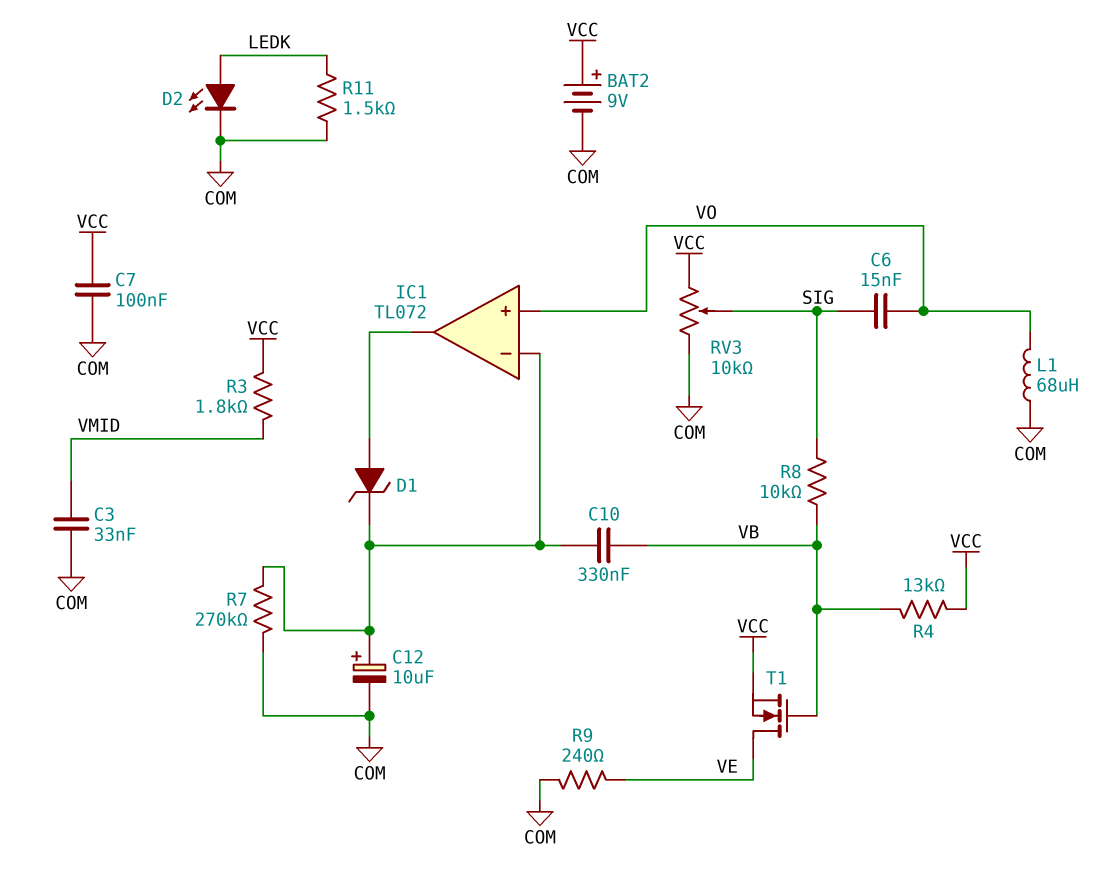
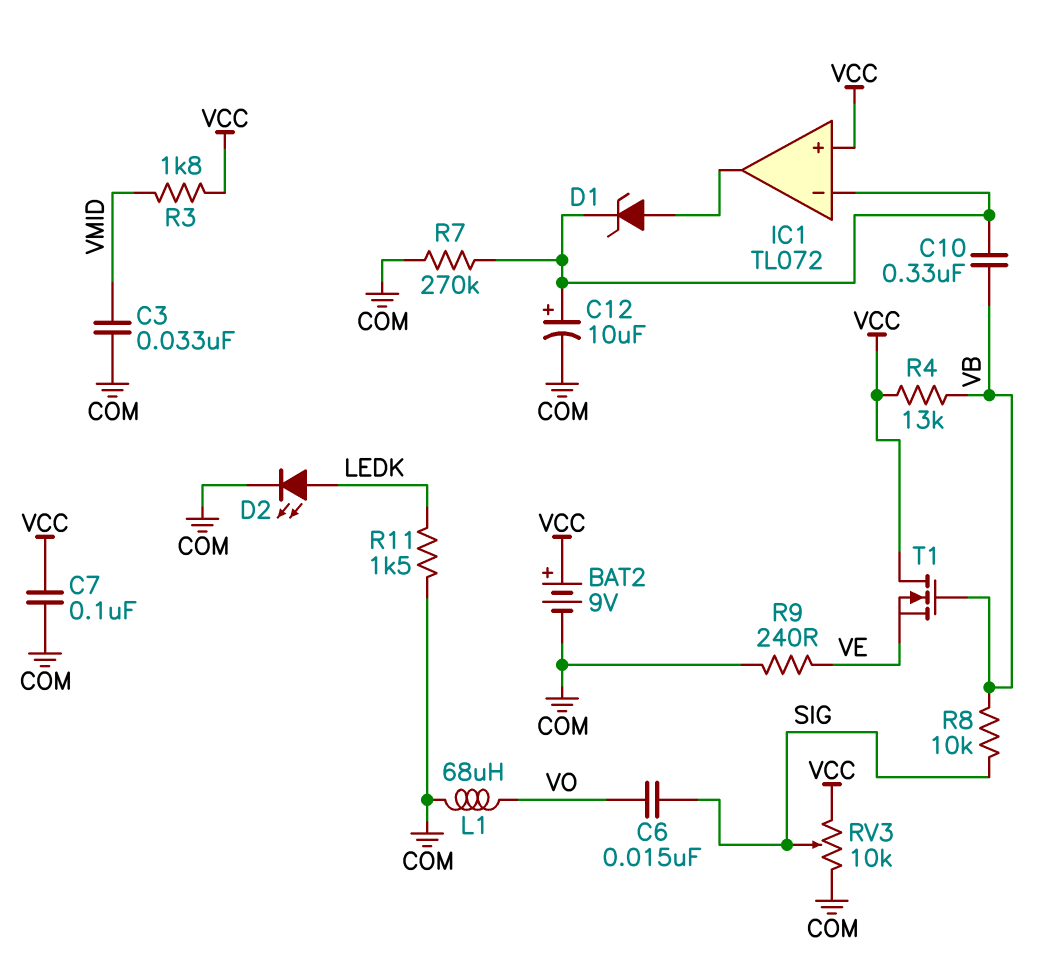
IC1 pin in+: VO -> VCC
T1: NMOS (G VB, D VE, S VCC) -> NMOS (G VB, D VCC, S VE)

